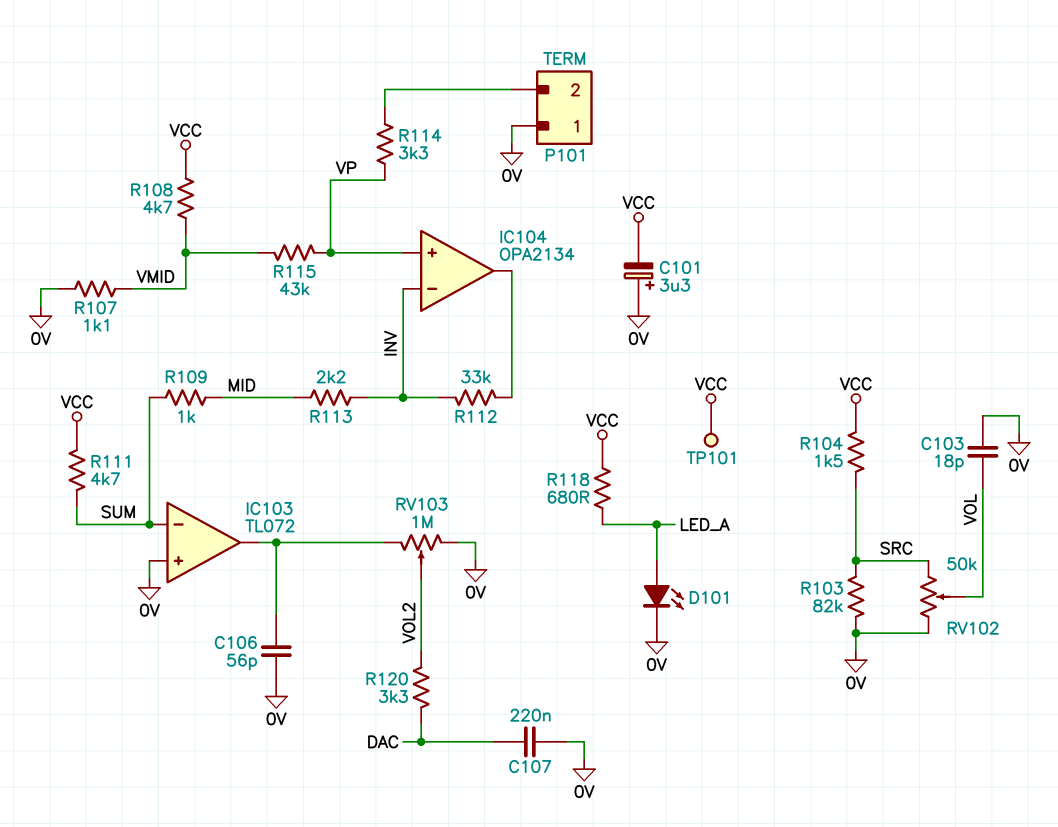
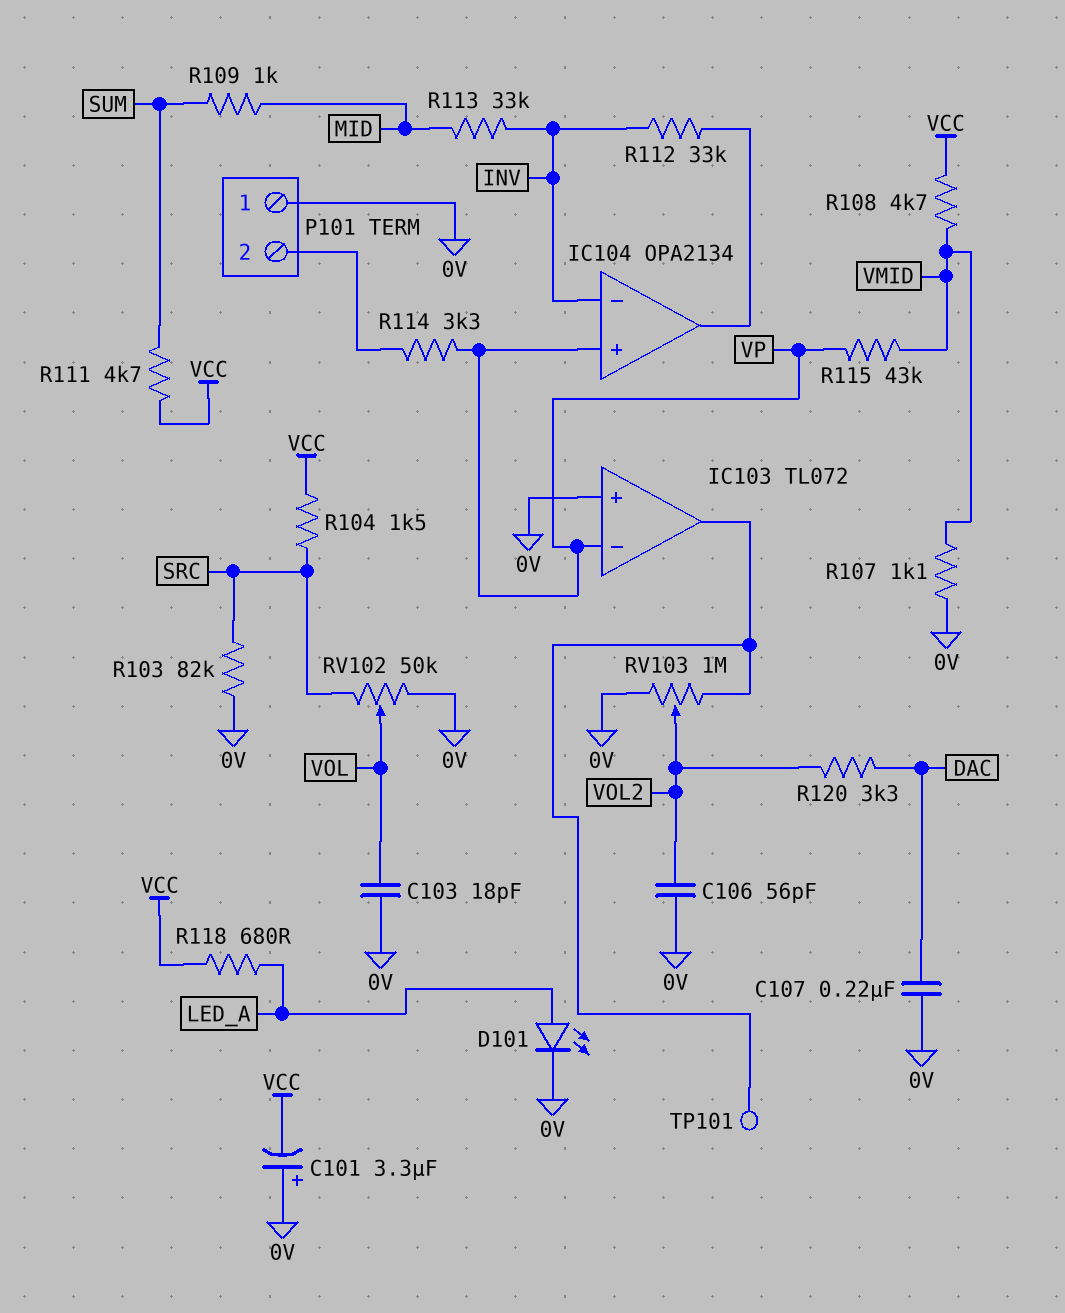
C106: 56pF (0V, IC103/out) -> 56pF (0V, VOL2)
IC103 pin in-: SUM -> VP
R113: 2.2k (INV, MID) -> 33k (INV, MID)
TP101: test point (VCC) -> test point (IC103/out)

